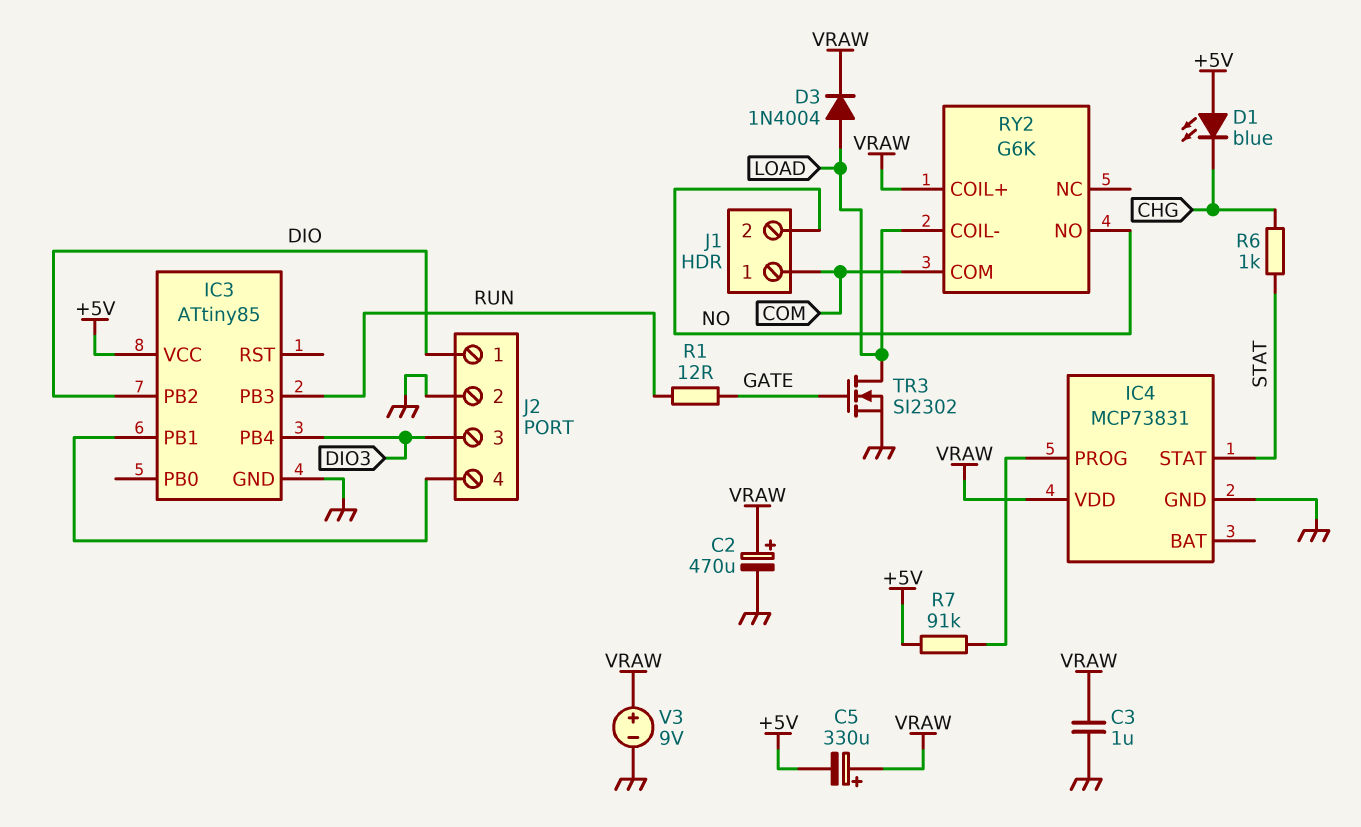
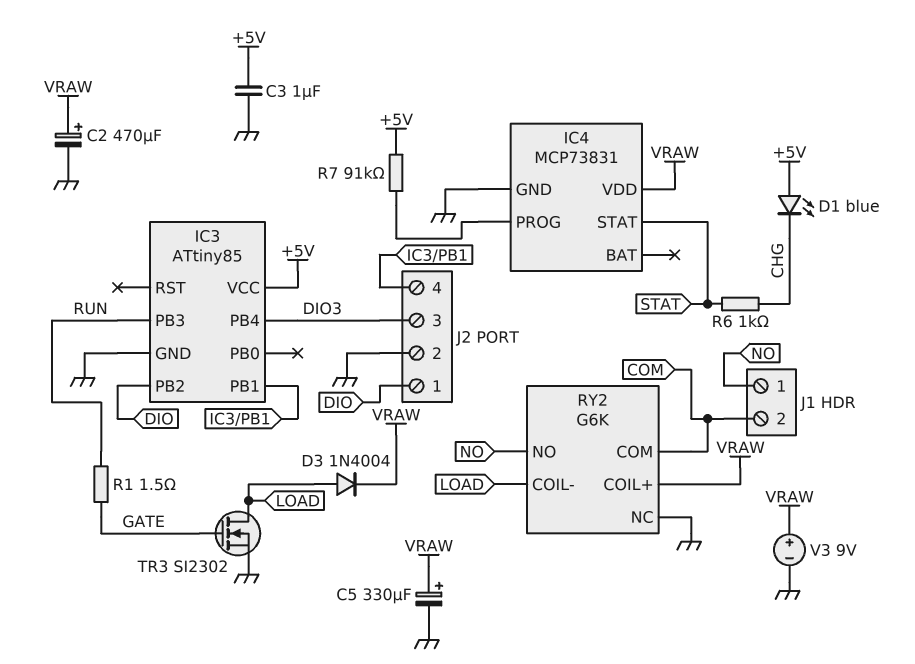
C3: 1uF (GND, VRAW) -> 1uF (+5V, GND)
C5: 330uF (plus VRAW, minus +5V) -> 330uF (plus VRAW, minus GND)
J1 pin 1: COM -> NO
J1 pin 2: NO -> COM
R1: 12 (GATE, RUN) -> 1.5 (GATE, RUN)
RY2 pin NC: none -> GND

